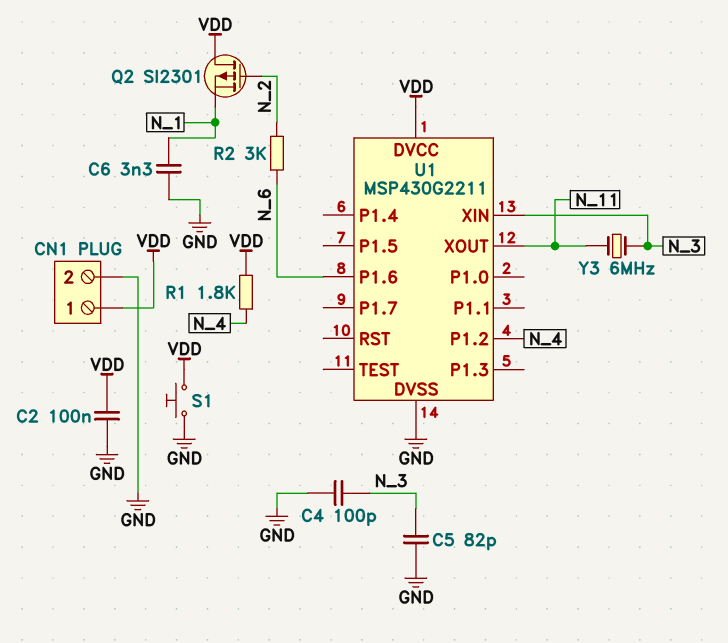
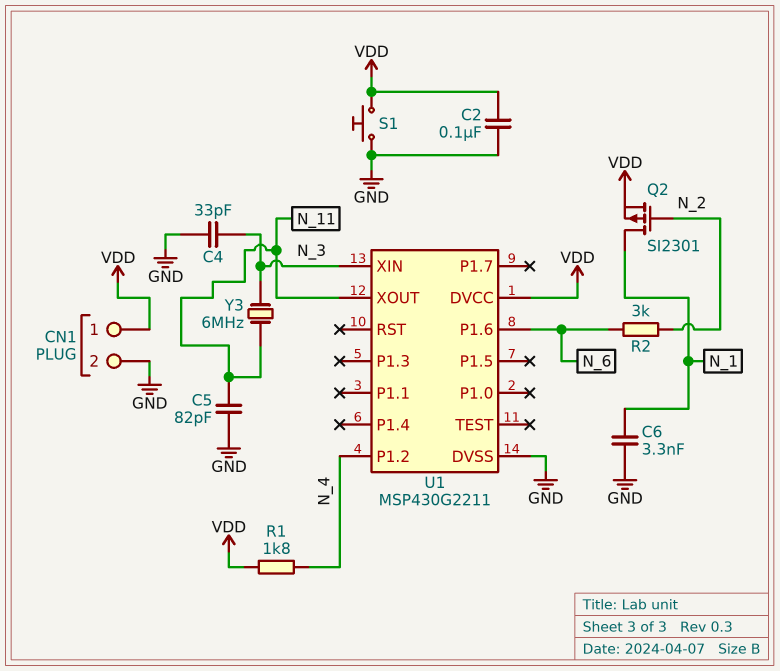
C4: 100pF (GND, N_3) -> 33pF (GND, N_3)
C5: 82pF (GND, N_3) -> 82pF (GND, N_11)
Q2: PMOS SI2301 (G N_2, D VDD, S N_1) -> PMOS SI2301 (G N_2, D N_1, S VDD)

